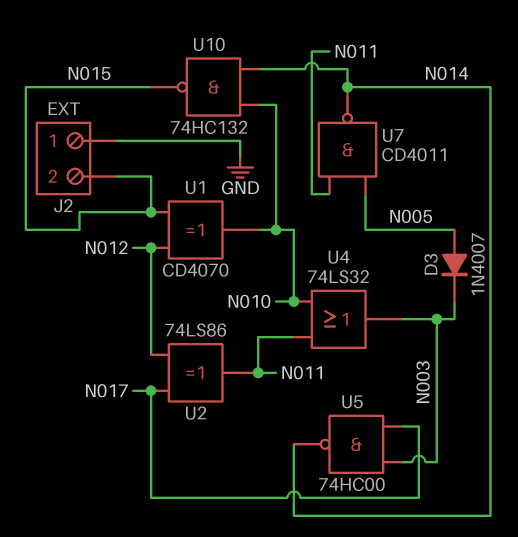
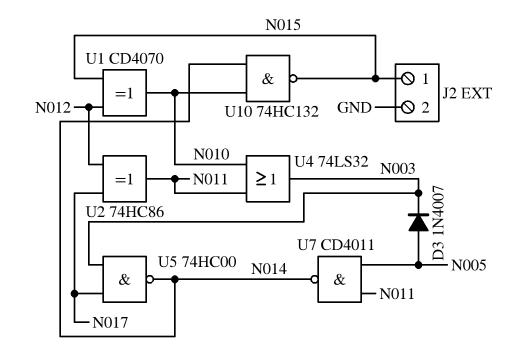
J2 pin 1: GND -> N015
J2 pin 2: N015 -> GND
U2: XOR 74LS86 (in N012, in N017, out N011) -> XOR 74HC86 (in N012, in N017, out N011)

